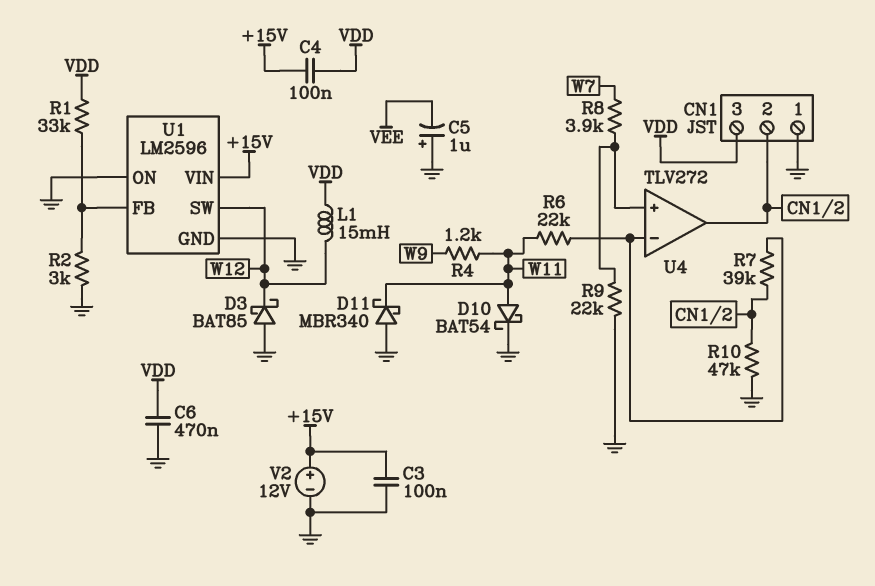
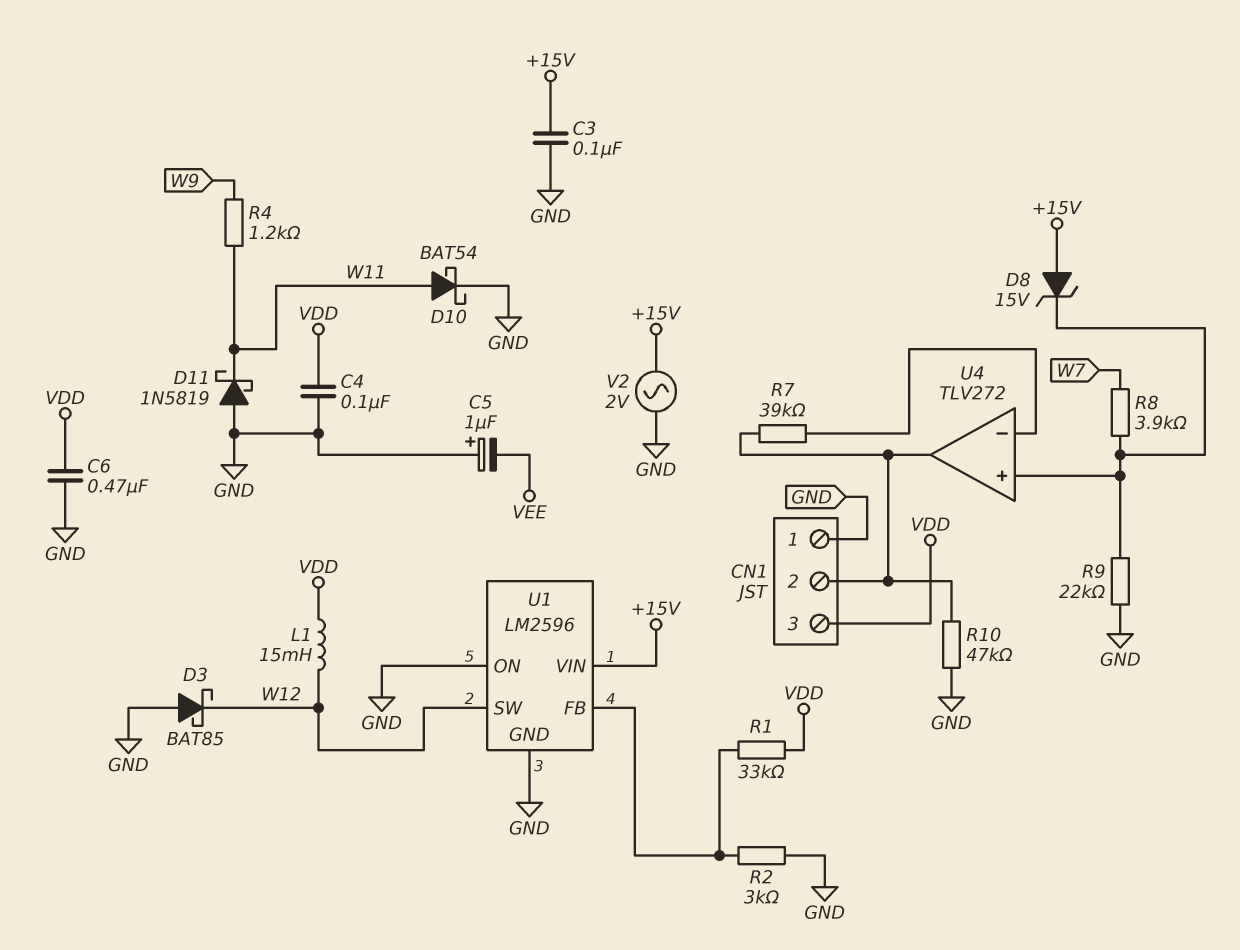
C4: 100nF (+15V, VDD) -> 100nF (GND, VDD)
D8: none -> zener 15V (A +15V, K U4/in+)
D11: schottky MBR340 (A GND, K W11) -> schottky 1N5819 (A GND, K W11)
R6: 22k (U4/in-, W11) -> none
V2: 12V (plus +15V, minus GND) -> AC 2V (+15V, GND)

